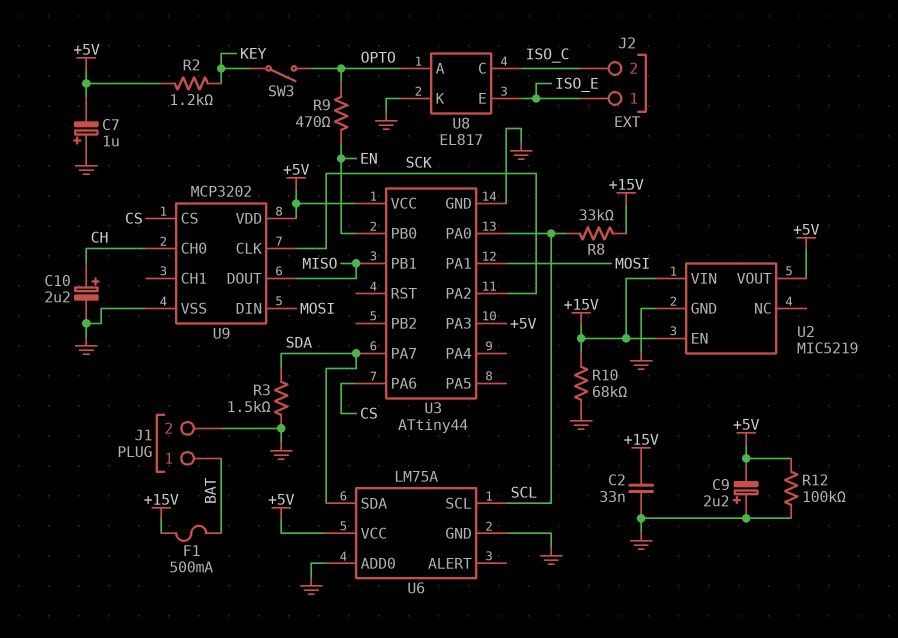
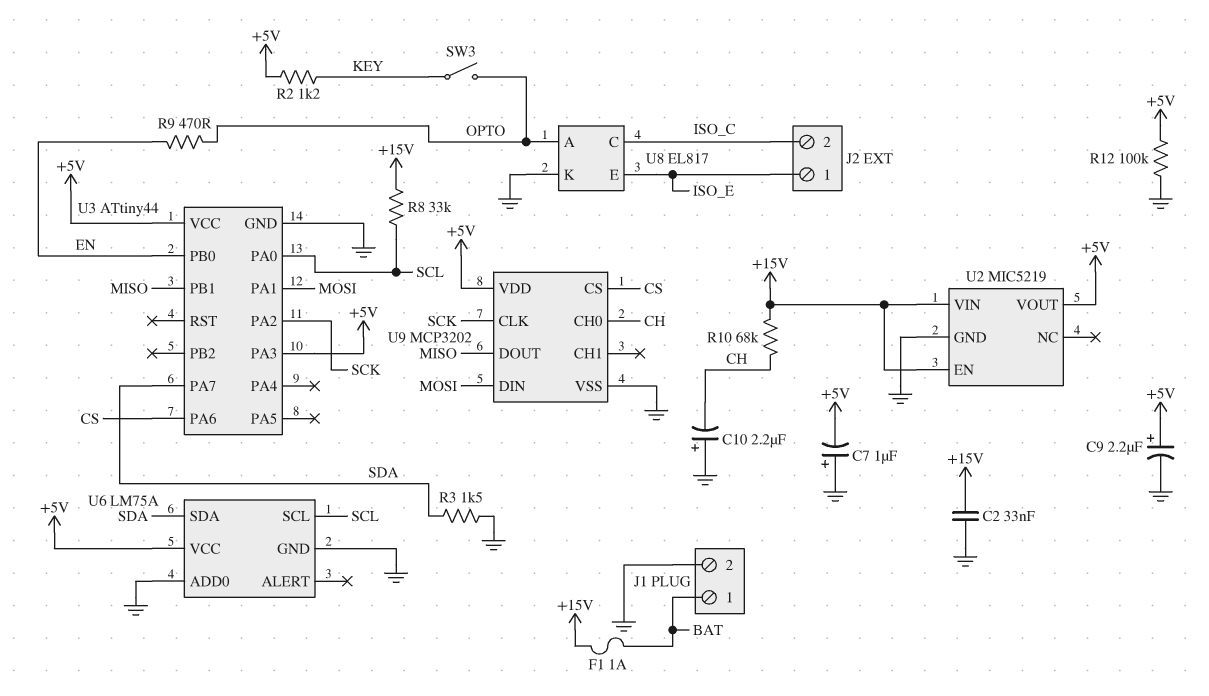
C9: 2.2uF (plus GND, minus +5V) -> 2.2uF (plus +5V, minus GND)
C10: 2.2uF (plus CH, minus GND) -> 2.2uF (plus GND, minus CH)
F1: 500mA (+15V, BAT) -> 1A (+15V, BAT)
R10: 68k (+15V, GND) -> 68k (+15V, CH)

